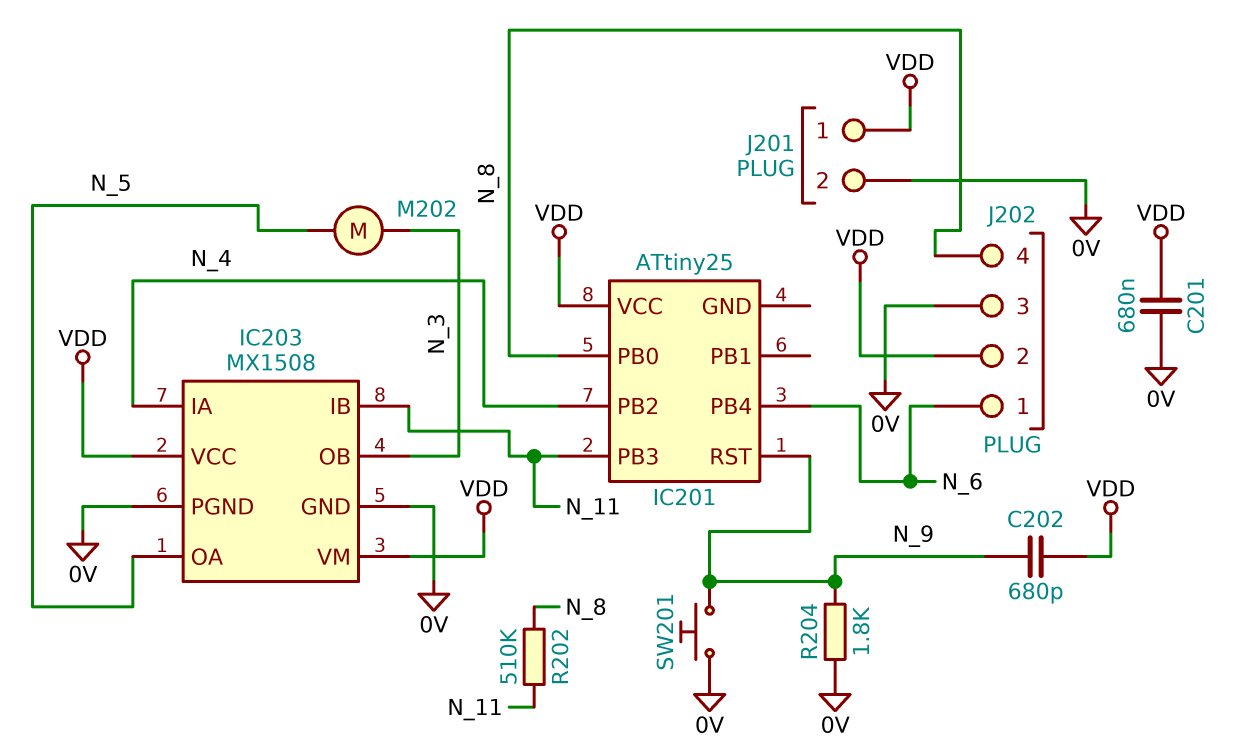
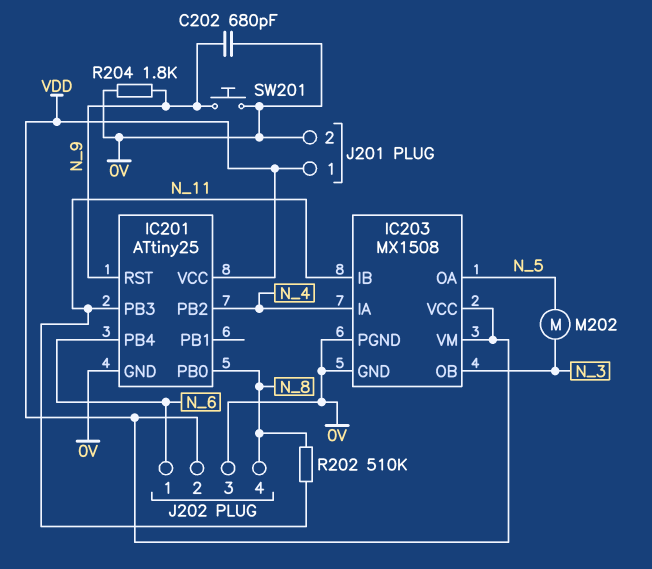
C201: 680nF (0V, VDD) -> none
C202: 680pF (N_9, VDD) -> 680pF (0V, N_9)
IC201 pin GND: none -> 0V

